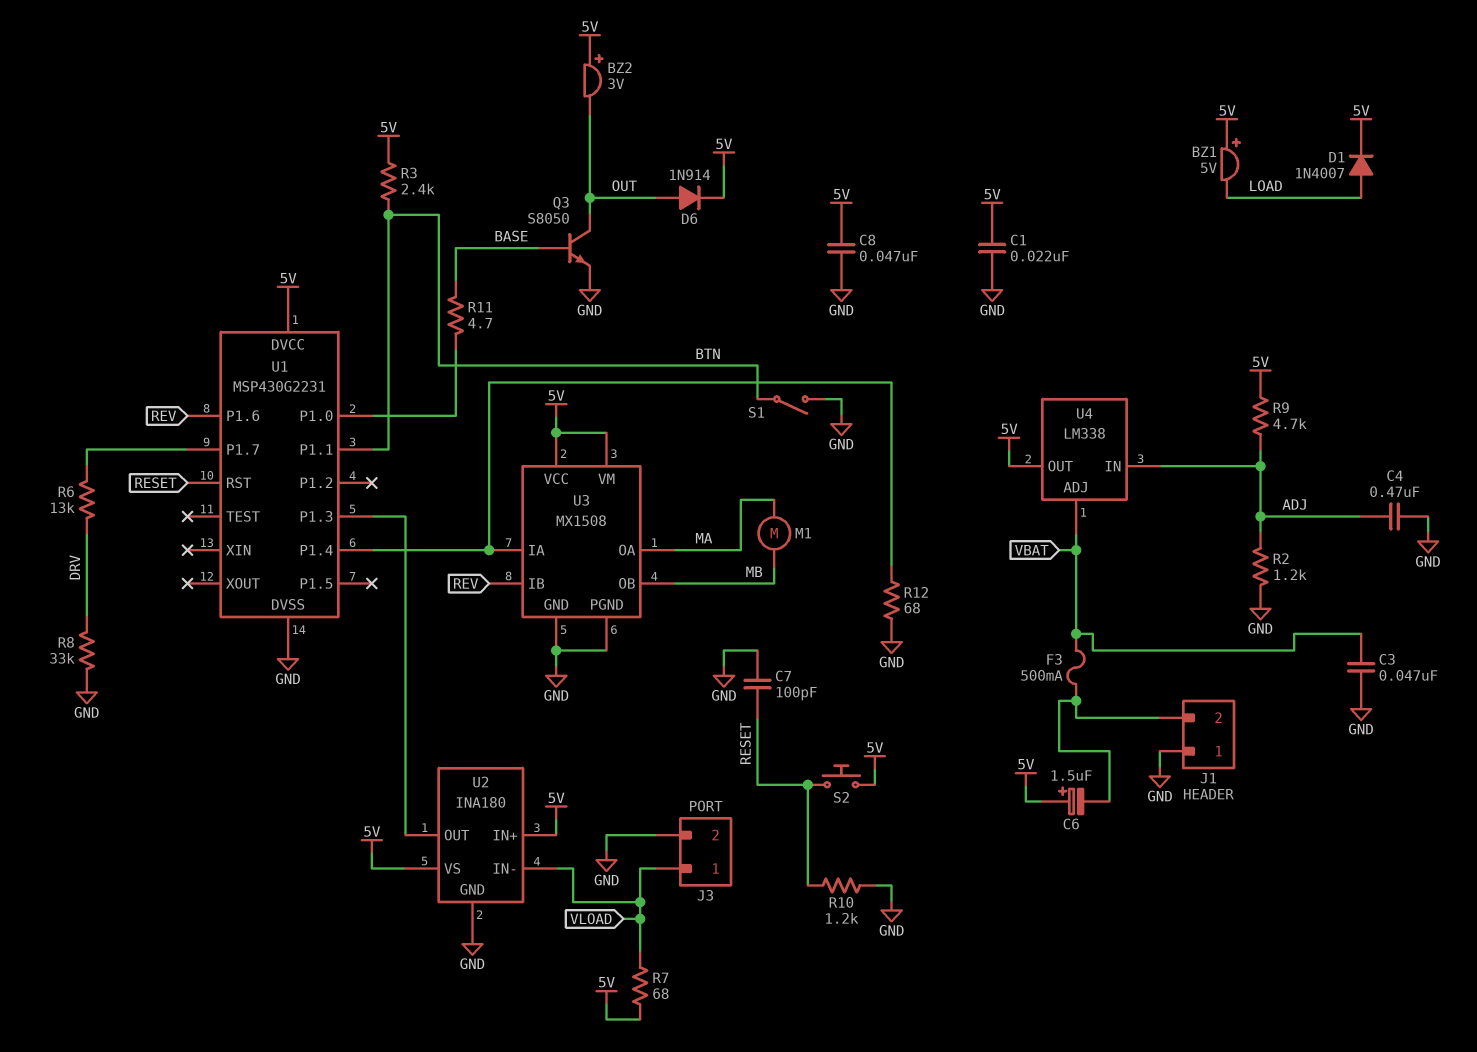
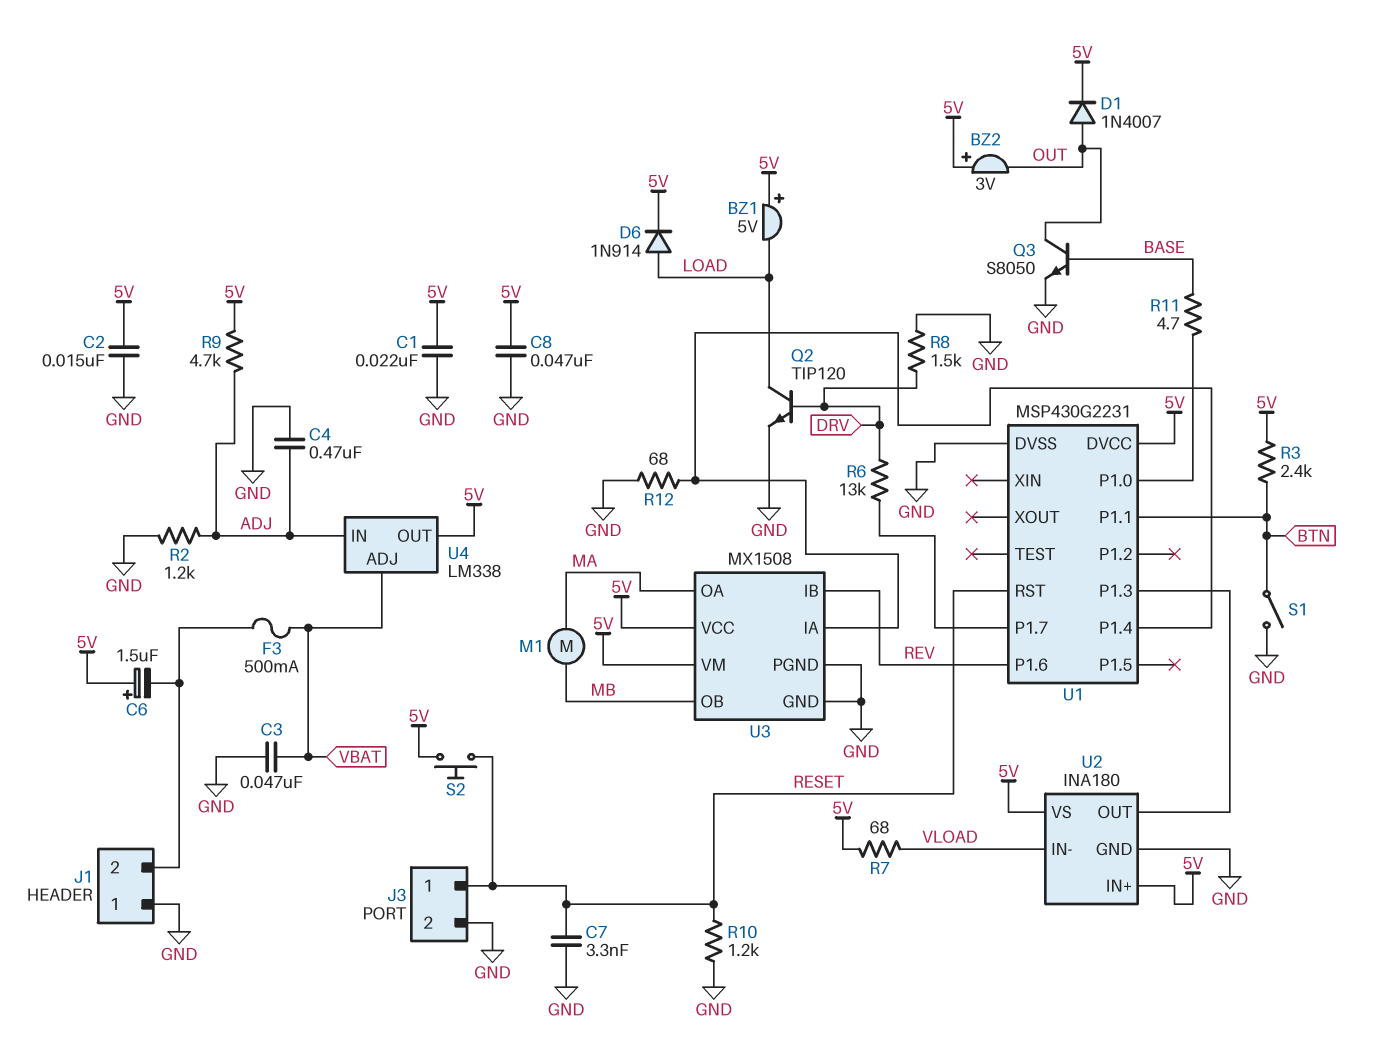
C2: none -> 15nF (5V, GND)
C7: 100pF (GND, RESET) -> 3.3nF (GND, RESET)
D1: diode 1N4007 (A LOAD, K 5V) -> diode 1N4007 (A OUT, K 5V)
D6: diode 1N914 (A OUT, K 5V) -> diode 1N914 (A LOAD, K 5V)
J3 pin 1: VLOAD -> RESET
Q2: none -> NPN TIP120 (B DRV, C LOAD, E GND)
R8: 33k (DRV, GND) -> 1.5k (DRV, GND)

